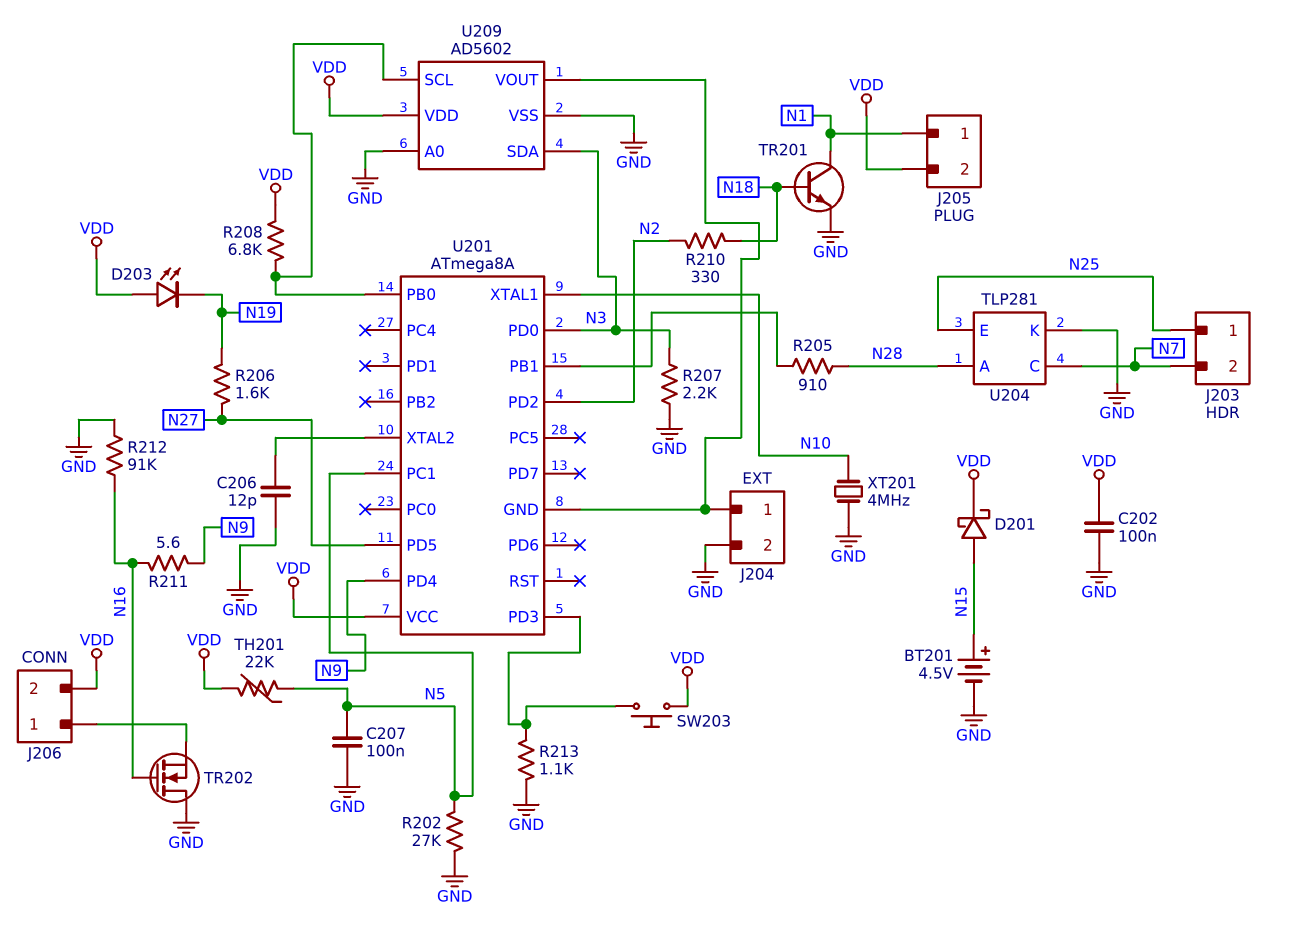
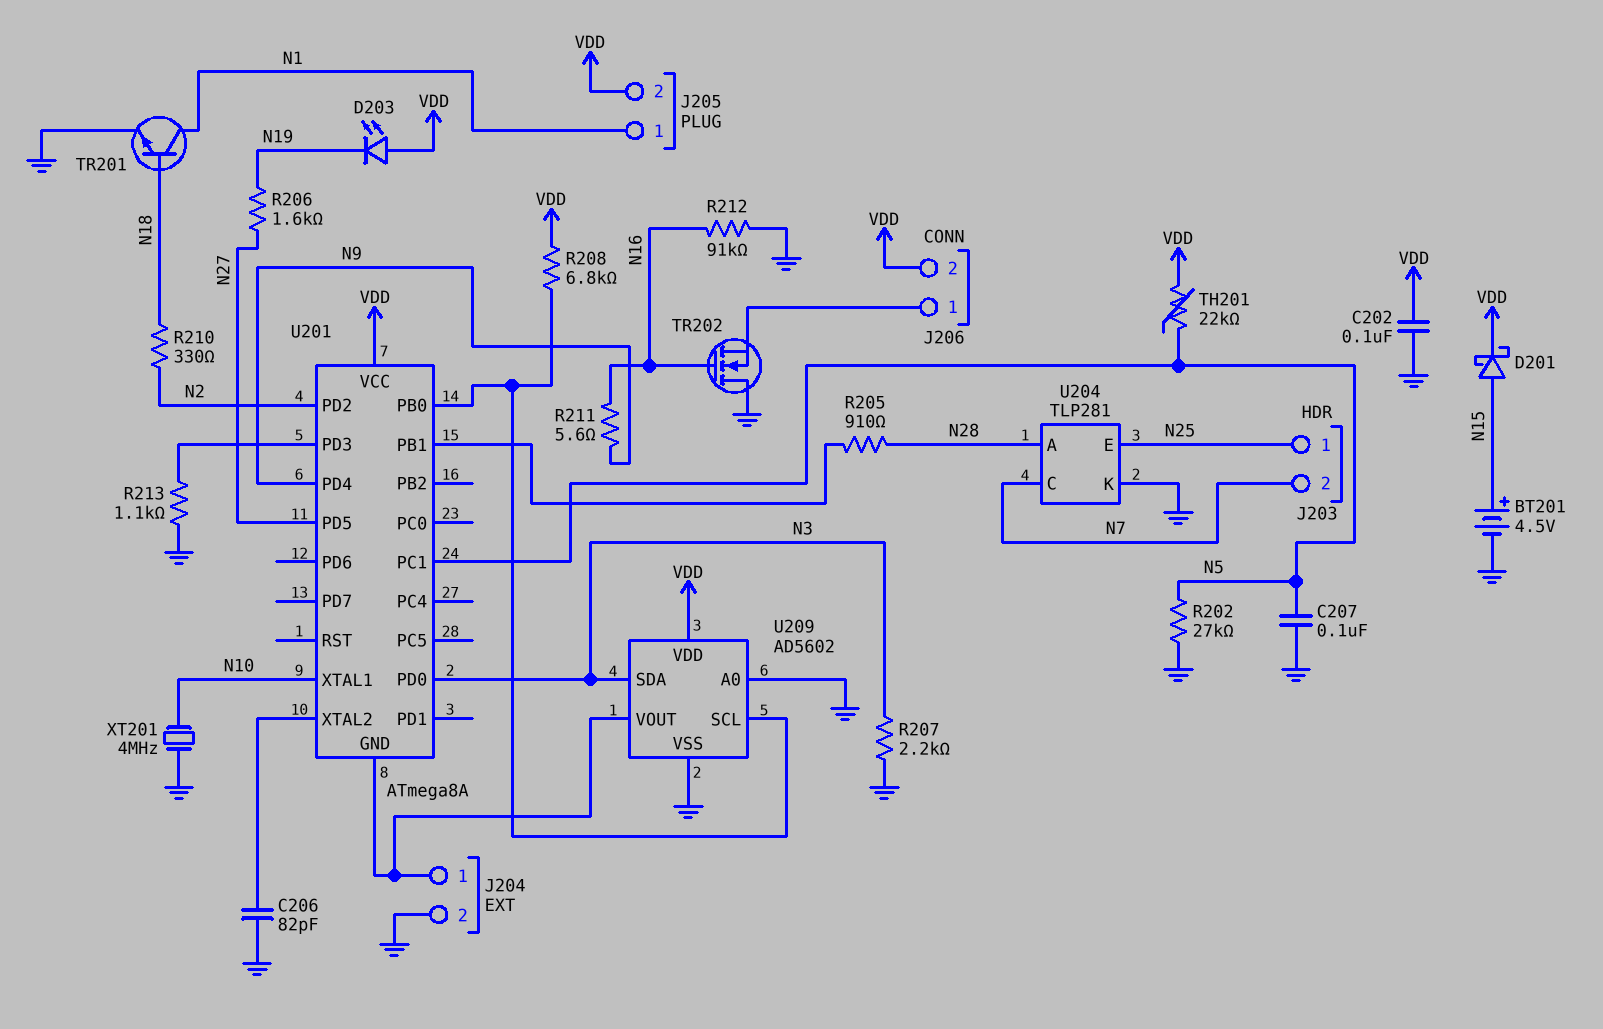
C206: 12pF (GND, U201/XTAL2) -> 82pF (GND, U201/XTAL2)
SW203: button (U201/PD3, VDD) -> none

